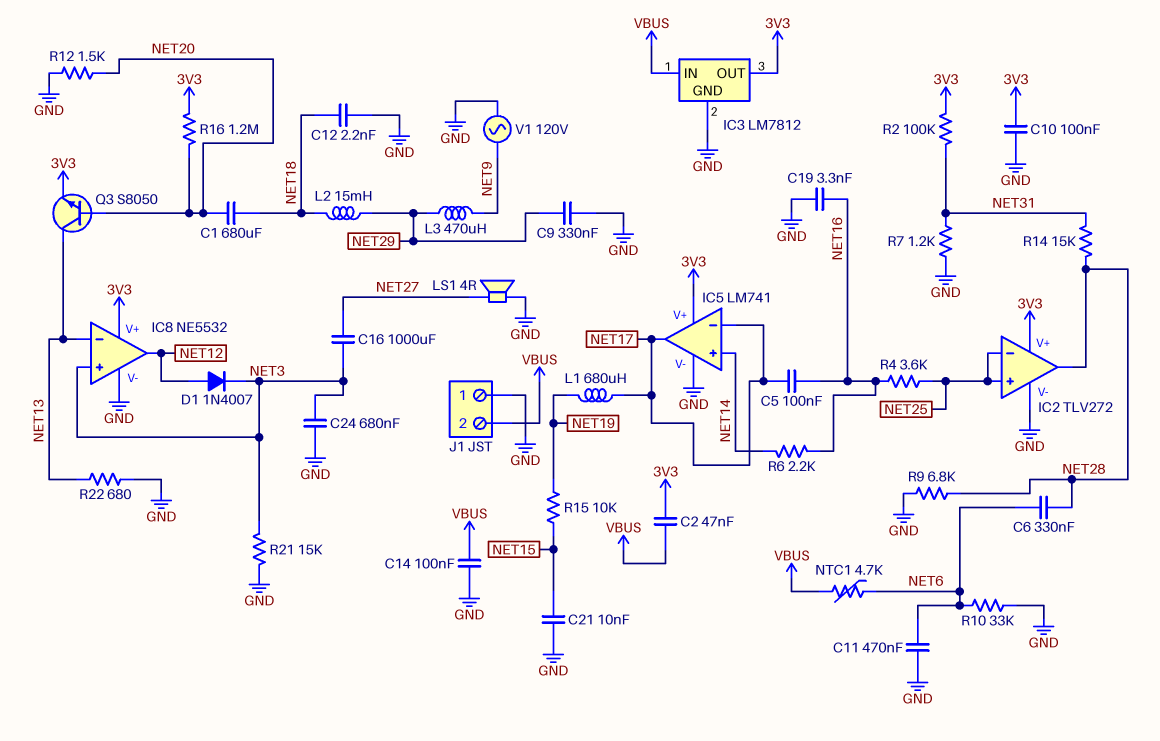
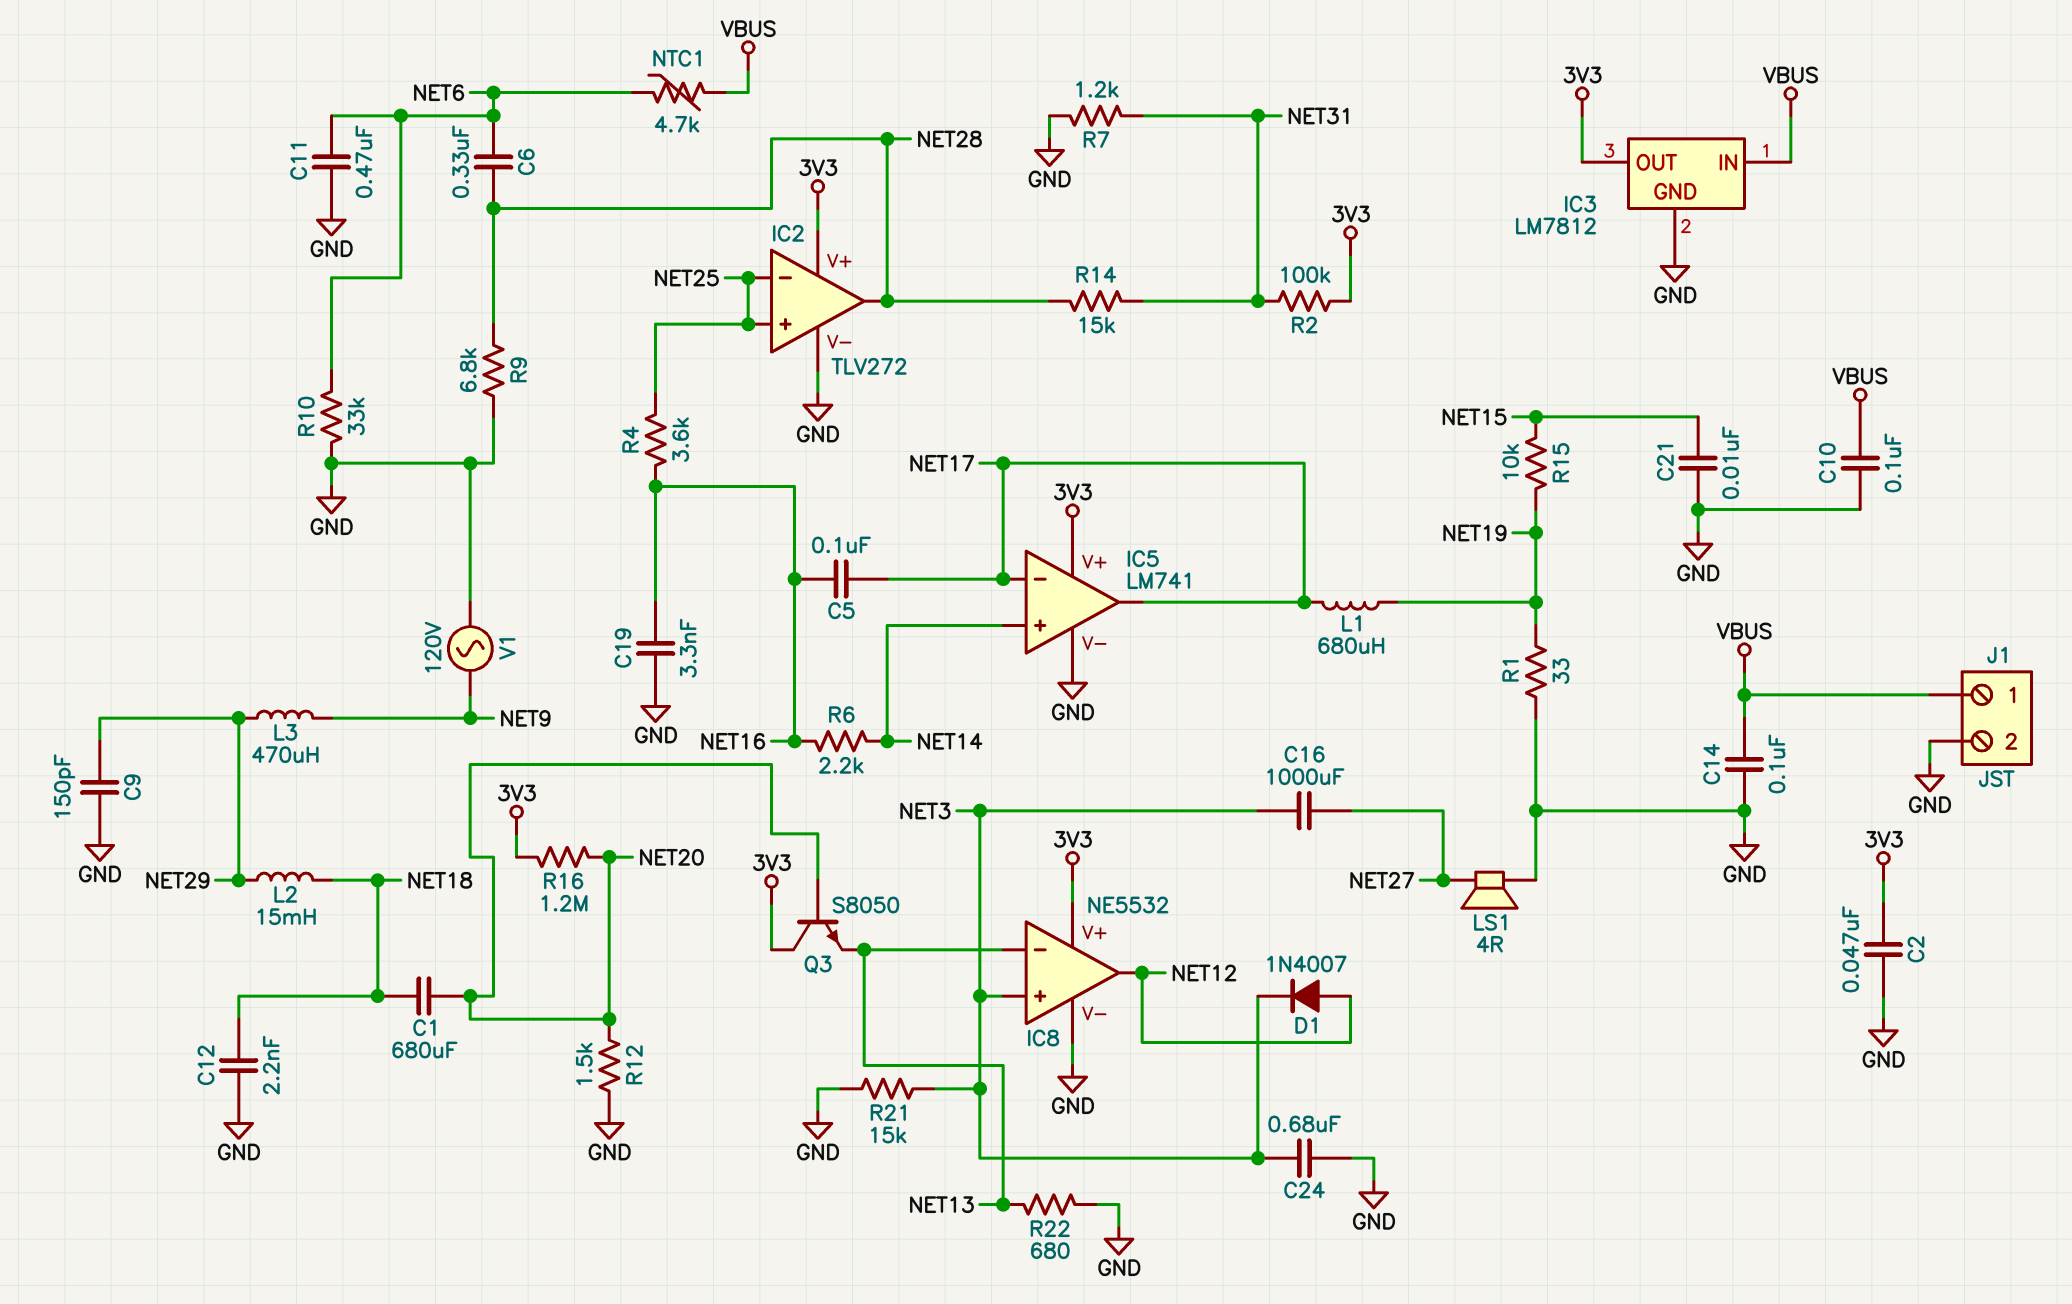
C2: 47nF (3V3, VBUS) -> 47nF (3V3, GND)
C9: 330nF (GND, NET29) -> 150pF (GND, NET29)
C10: 100nF (3V3, GND) -> 100nF (GND, VBUS)
J1 pin 1: GND -> VBUS
J1 pin 2: VBUS -> GND
Q3: NPN S8050 (B NET20, C NET13, E 3V3) -> NPN S8050 (B NET20, C 3V3, E NET13)
R1: none -> 33 (GND, NET19)

